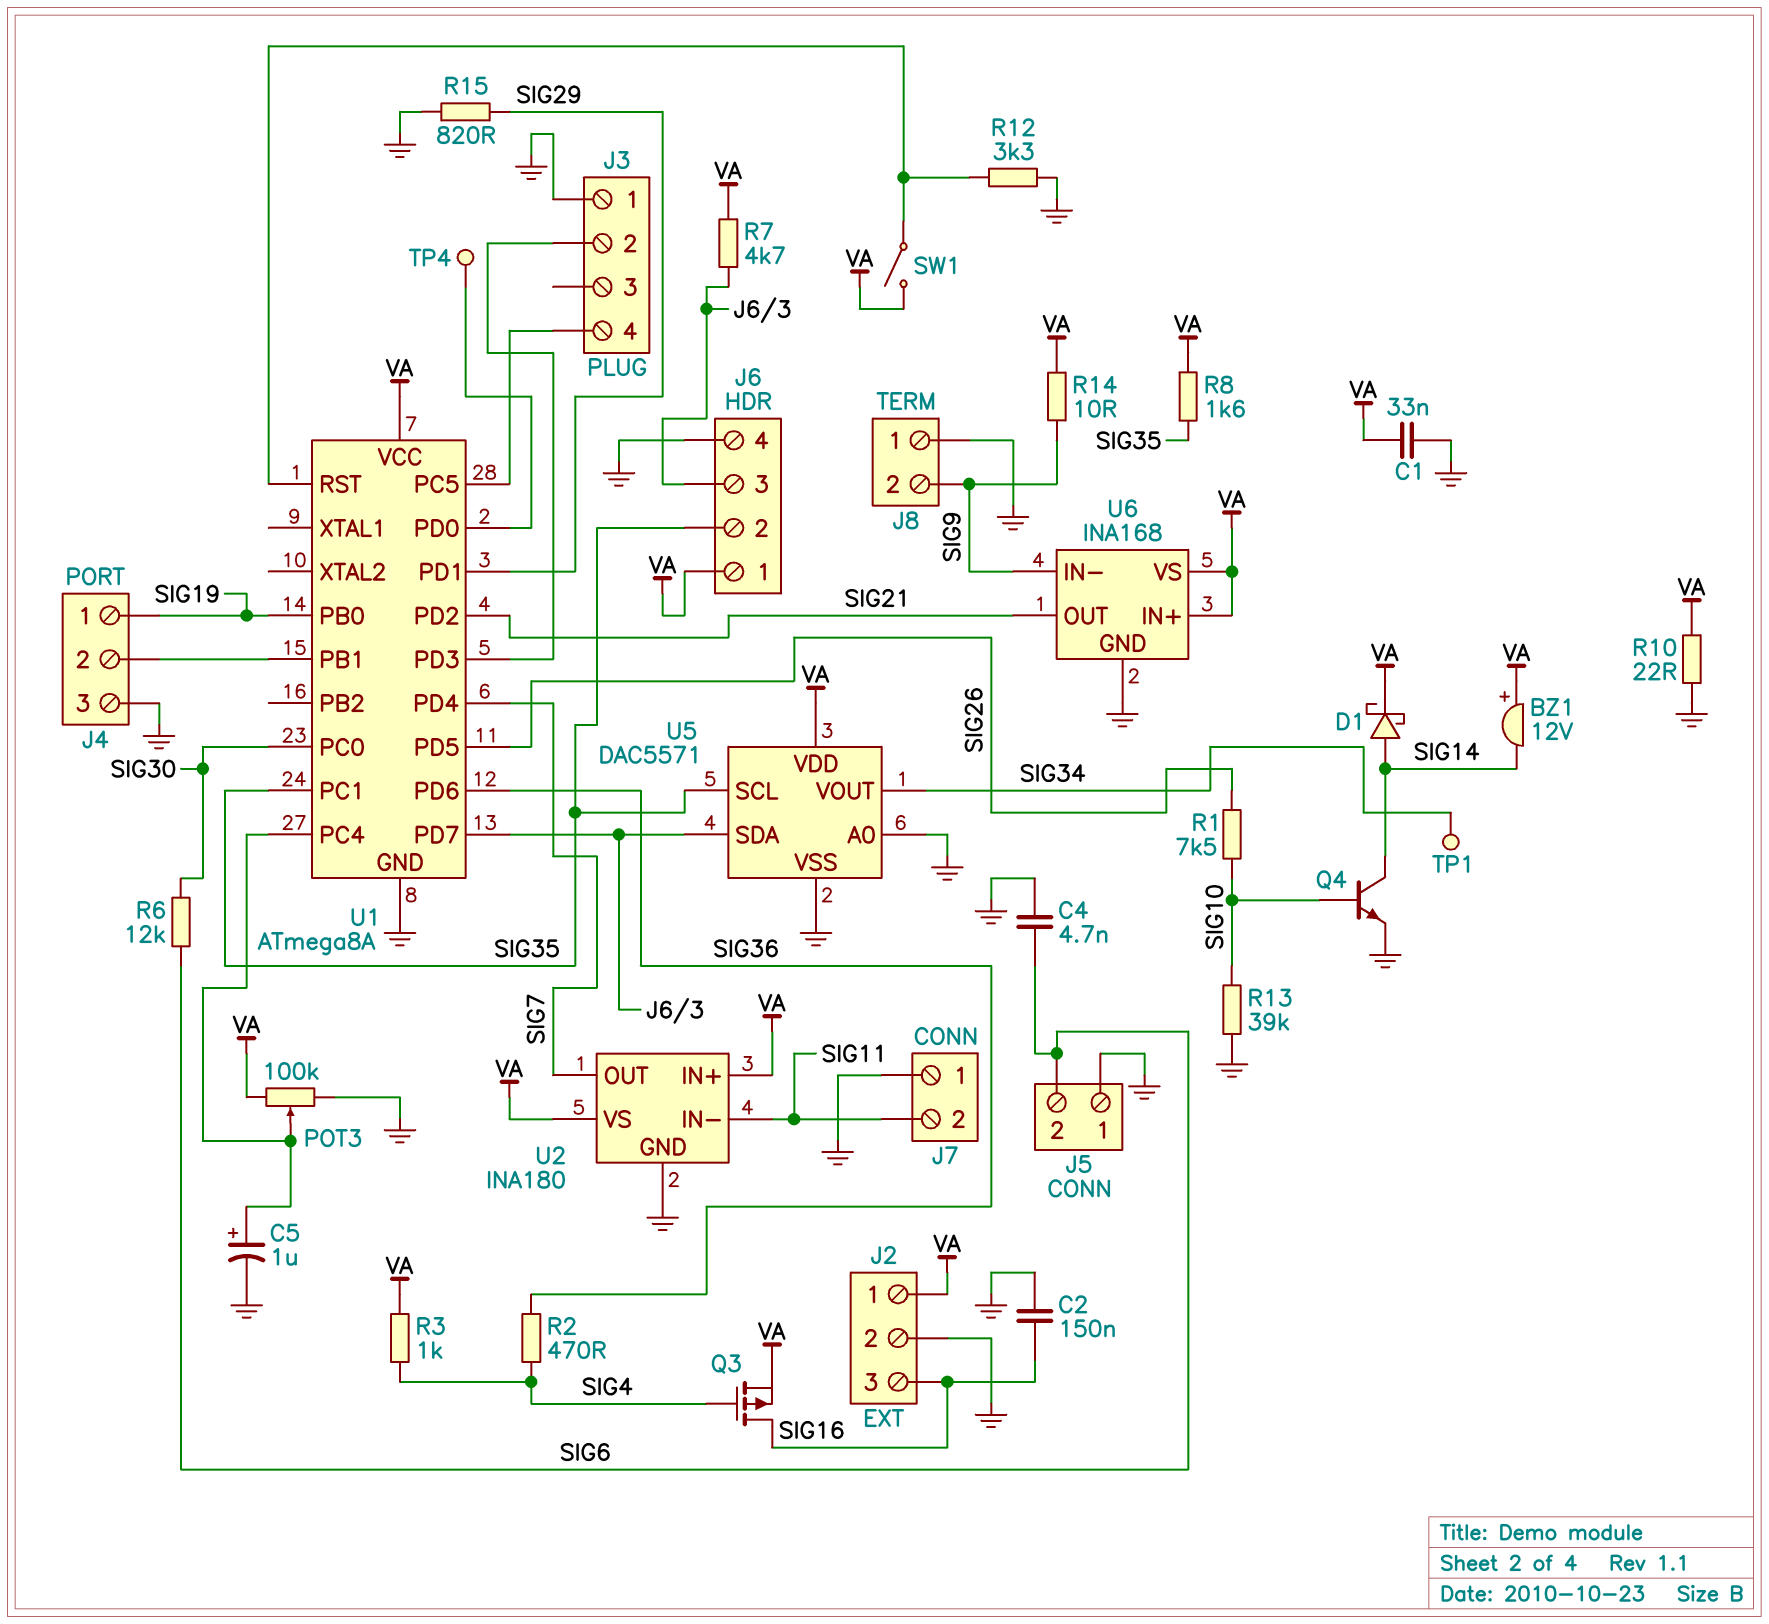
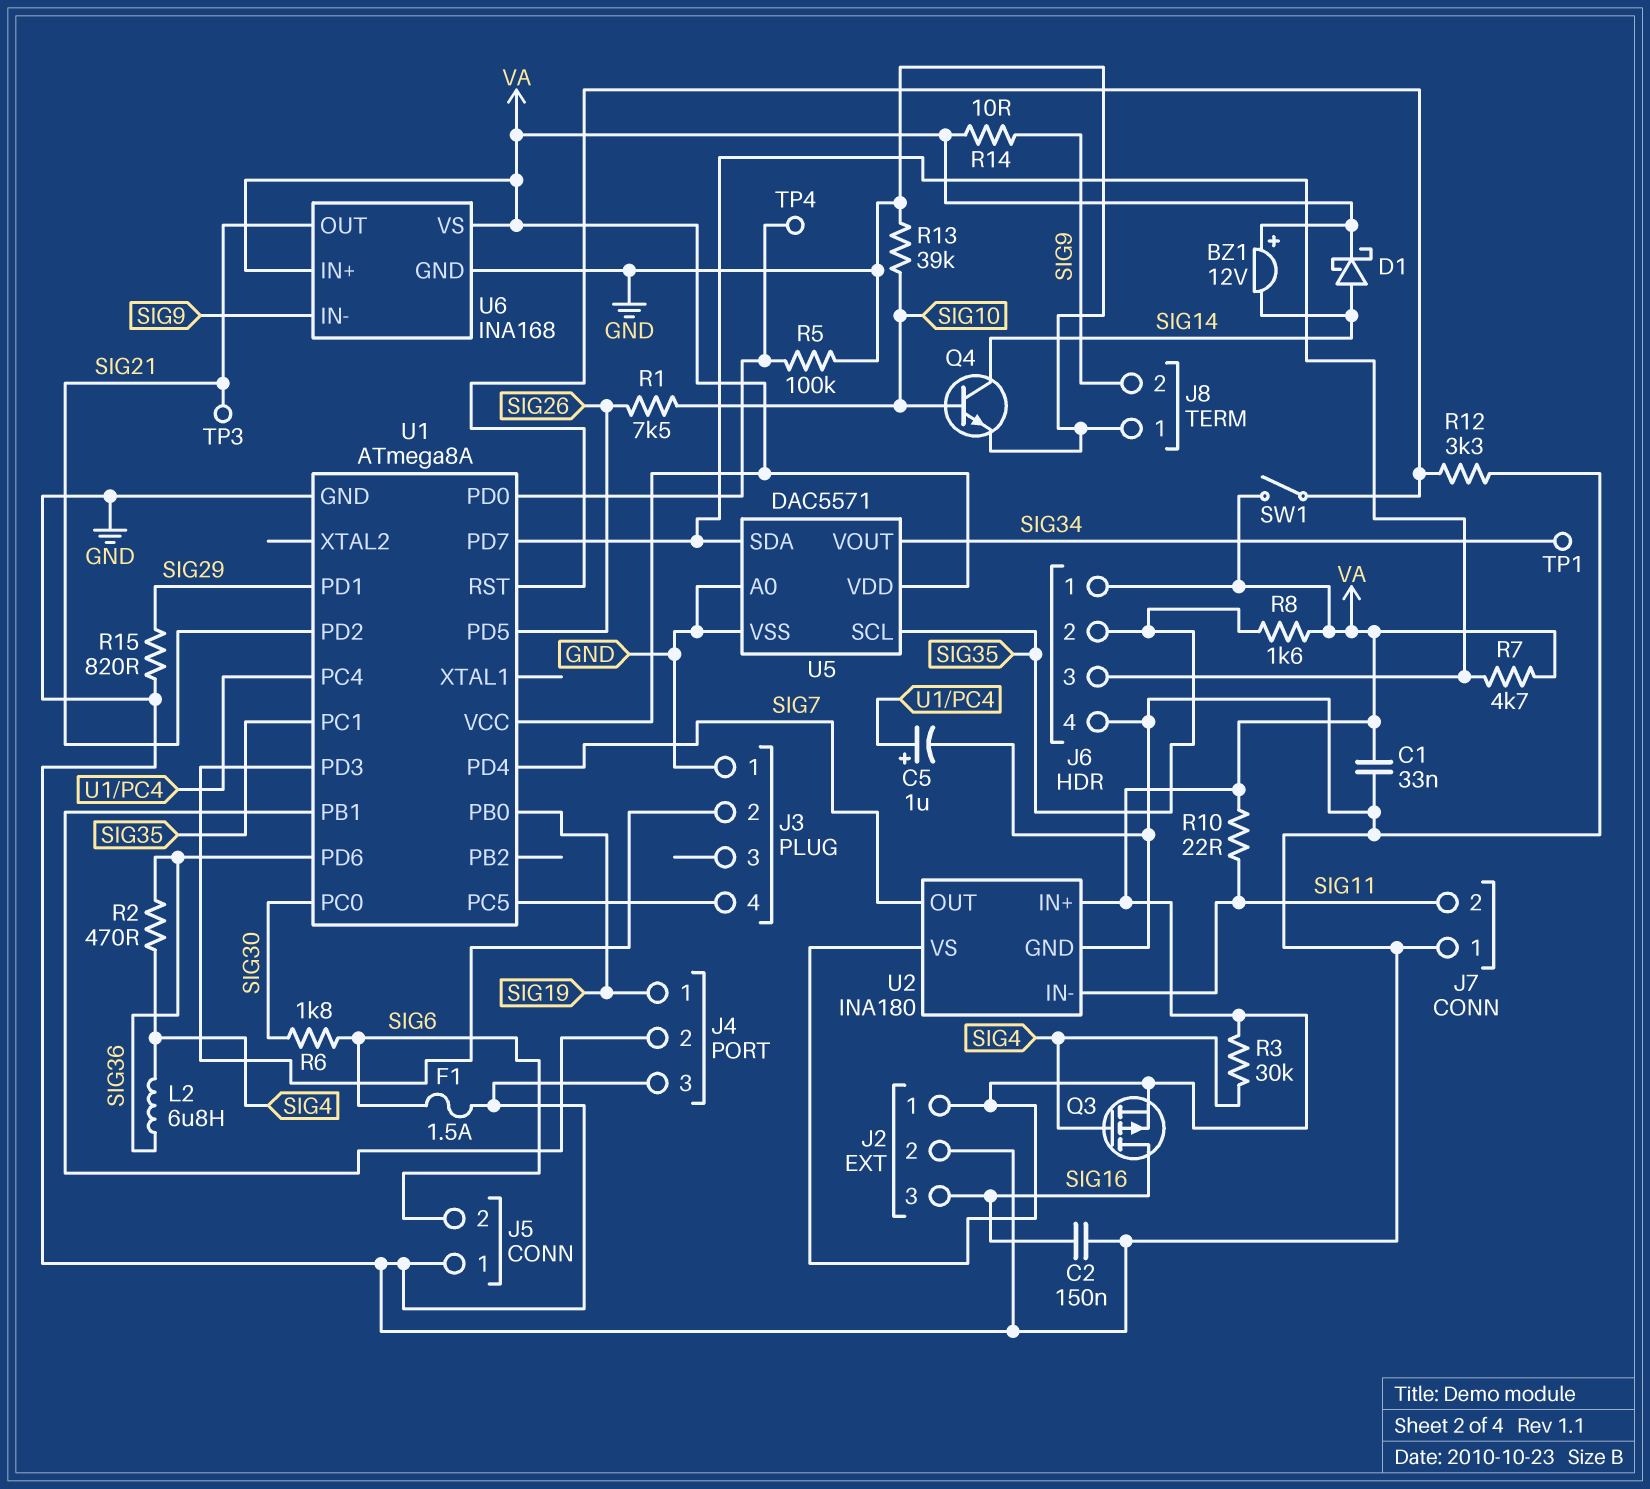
C4: 4.7nF (GND, SIG6) -> none
F1: none -> 1.5A (GND, SIG6)
L2: none -> 6.8uH (SIG4, SIG36)
POT3: 100k (GND, VA, wiper U1/PC4) -> none
R3: 1k (SIG4, VA) -> 30k (SIG4, VA)
R5: none -> 100k (GND, U1/PD0)
R6: 12k (SIG6, SIG30) -> 1.8k (SIG6, SIG30)
R10: 22 (GND, VA) -> 22 (SIG11, VA)
TP3: none -> test point (SIG21)

